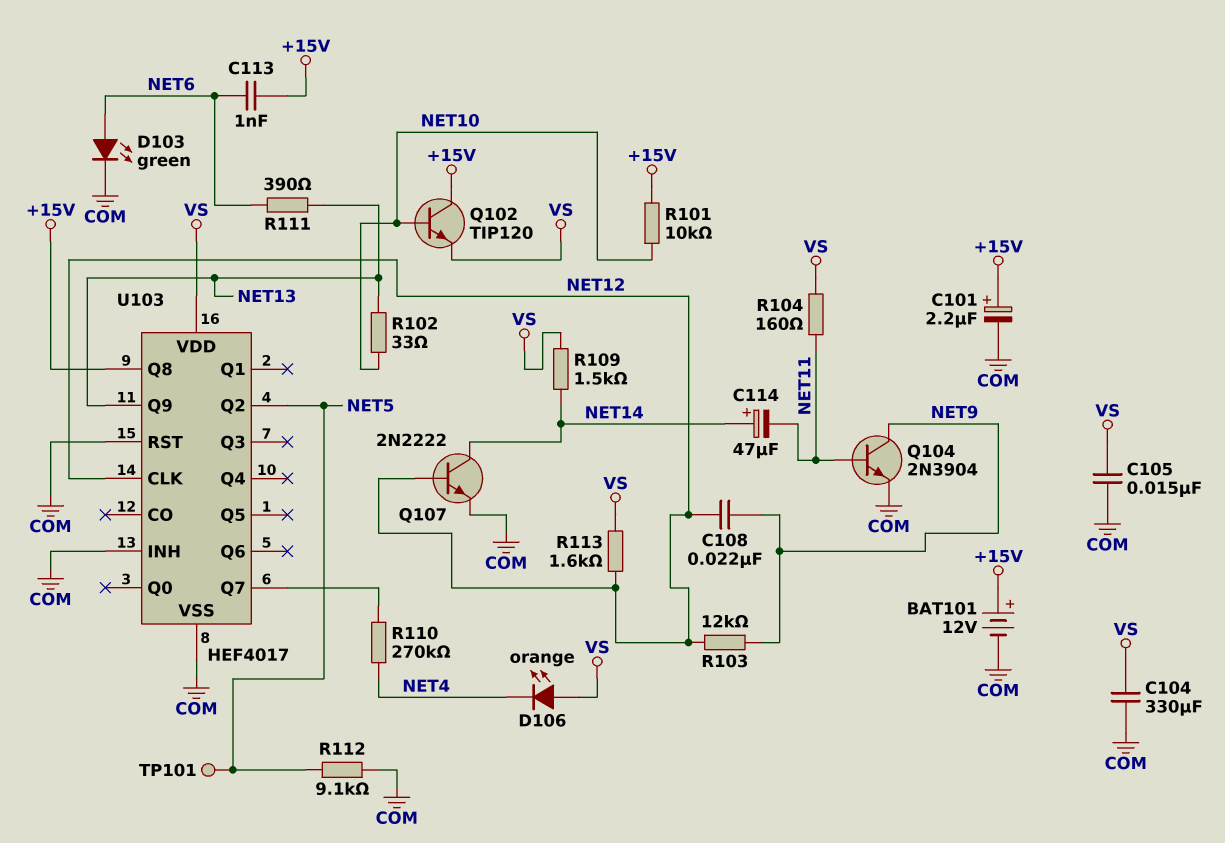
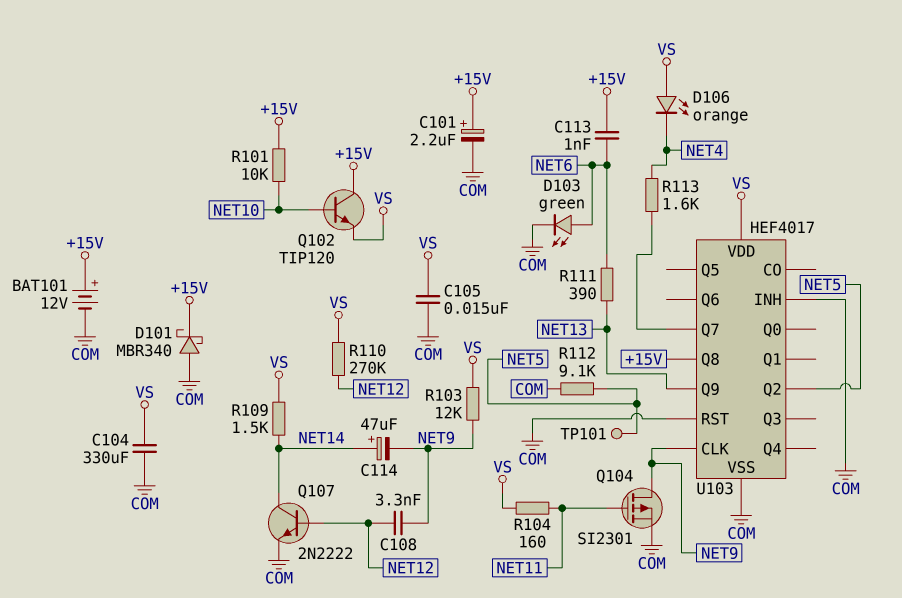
C108: 22nF (NET9, NET12) -> 3.3nF (NET9, NET12)
C114: 47uF (plus NET14, minus NET11) -> 47uF (plus NET14, minus NET9)
D101: none -> schottky MBR340 (A COM, K +15V)
Q104: NPN 2N3904 (B NET11, C NET9, E COM) -> PMOS SI2301 (G NET11, D NET9, S COM)
R102: 33 (NET10, NET13) -> none
R103: 12k (NET9, NET12) -> 12k (NET9, VS)
R110: 270k (NET4, U103/Q7) -> 270k (NET12, VS)
R113: 1.6k (NET12, VS) -> 1.6k (NET4, U103/Q7)
U103 pin CLK: NET12 -> NET9

